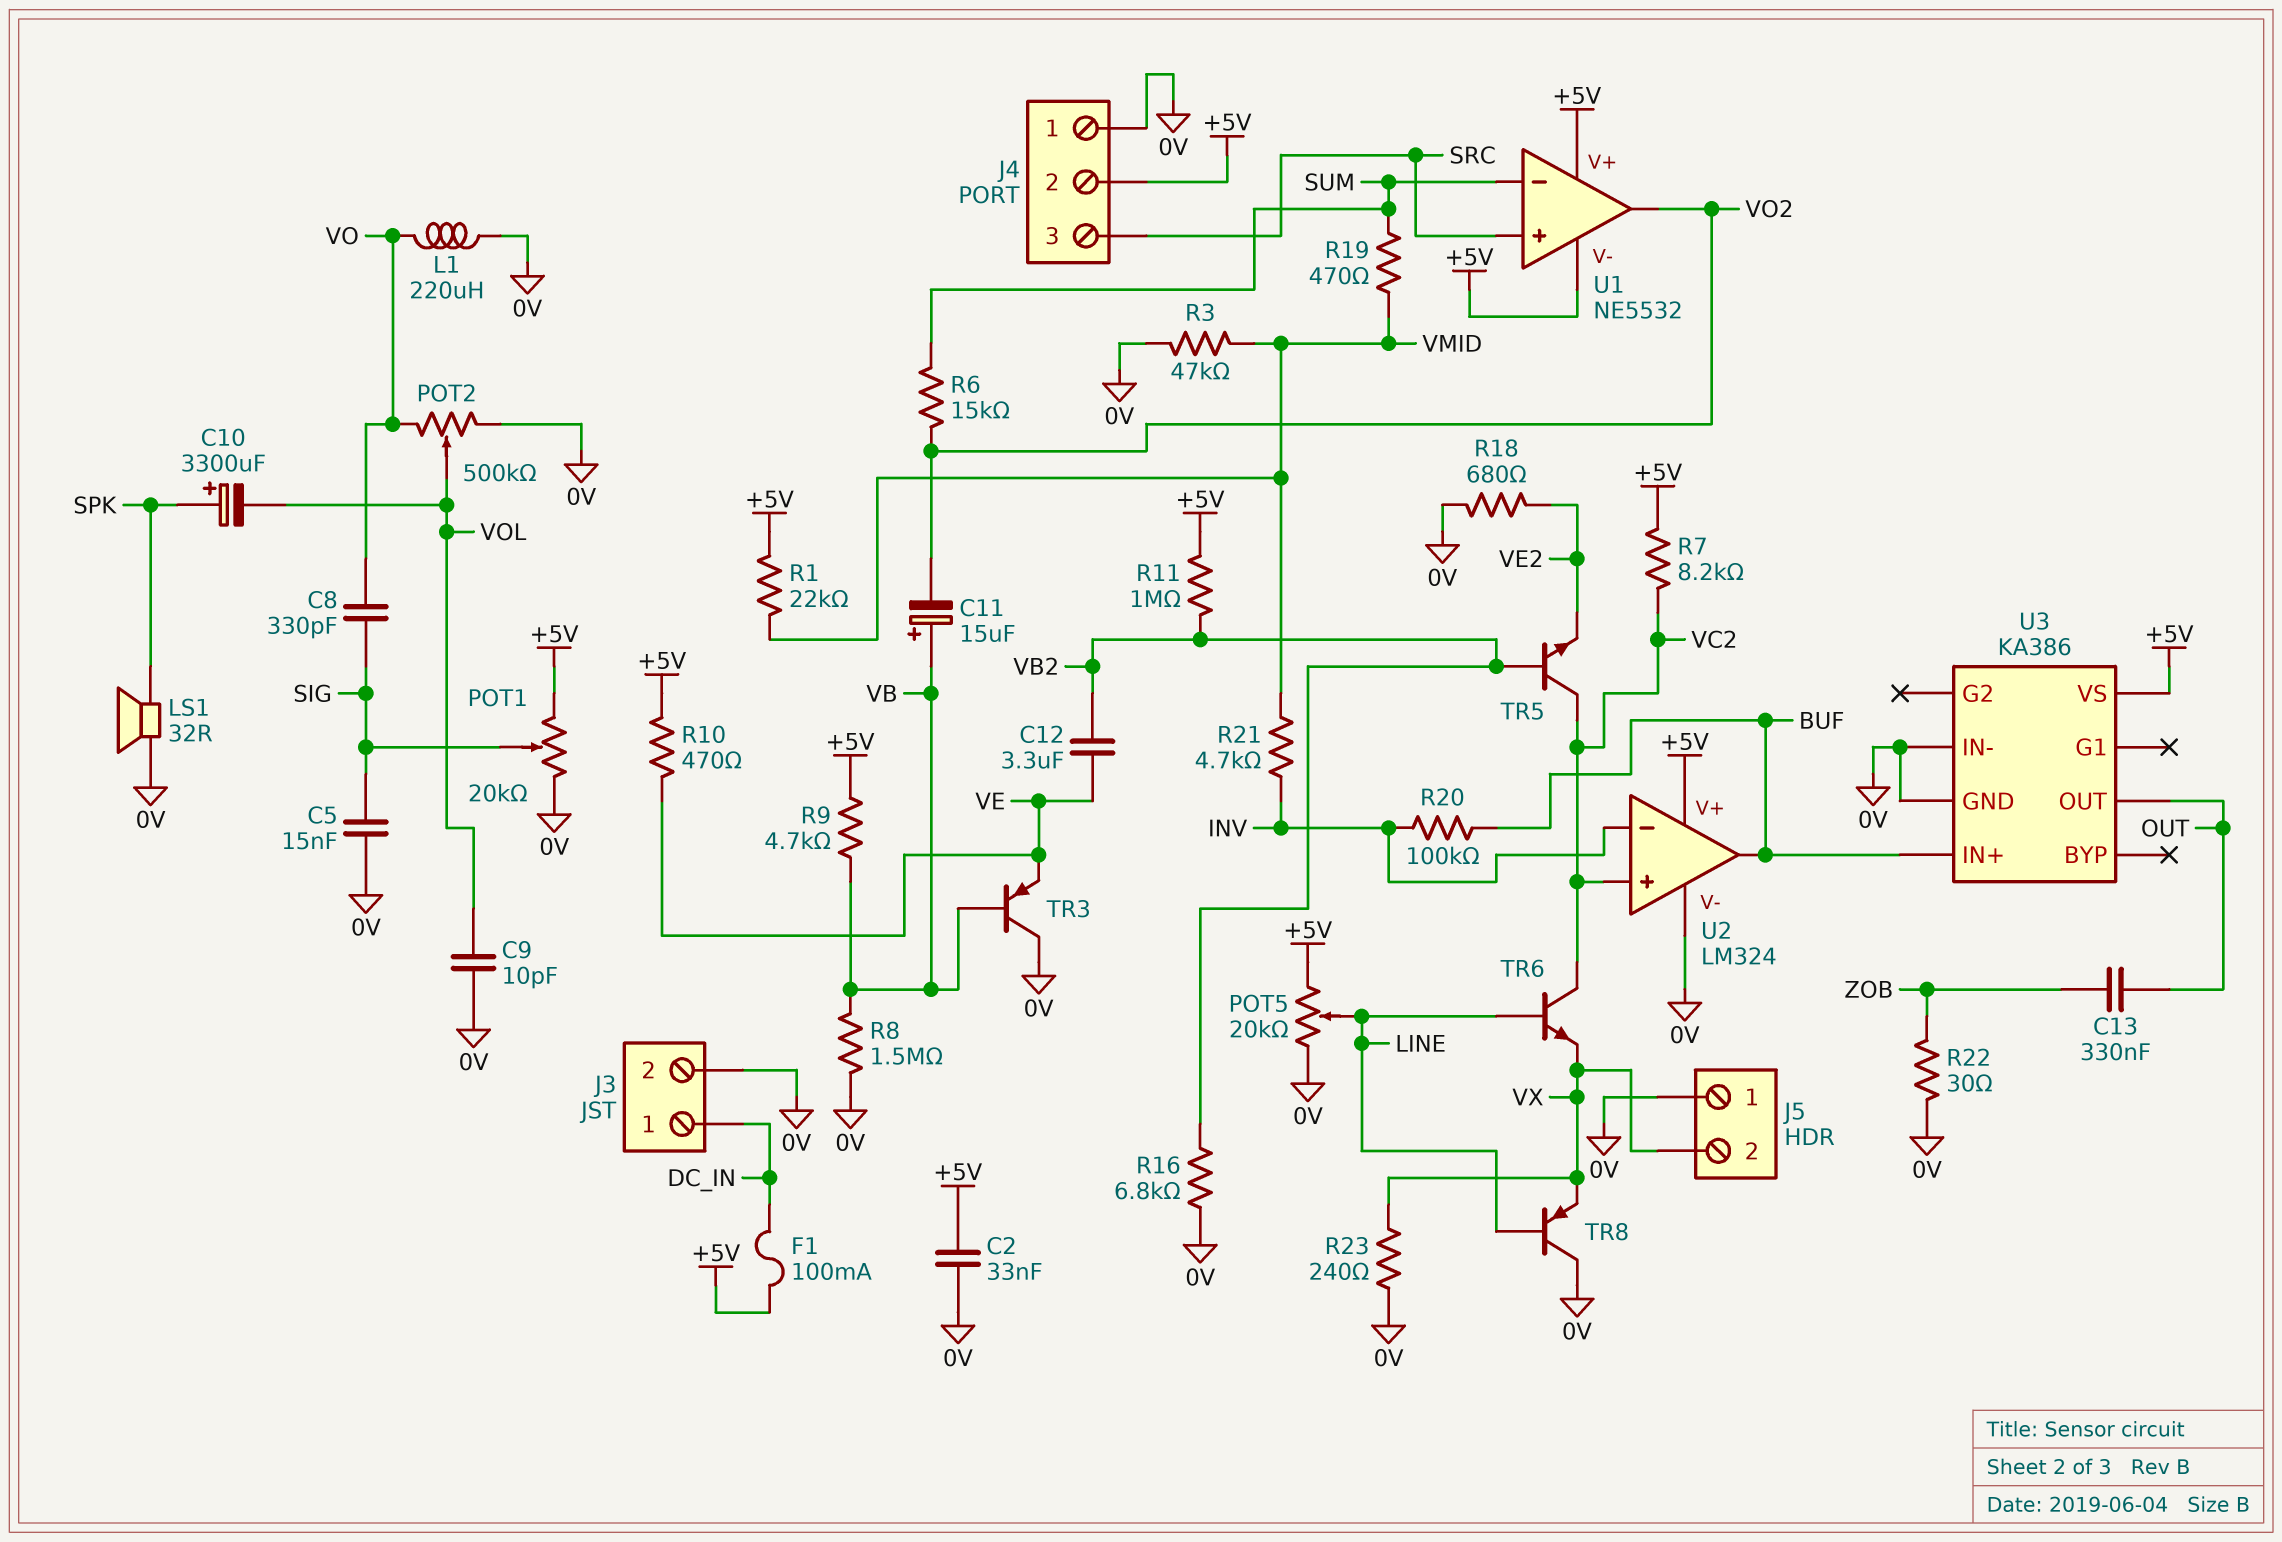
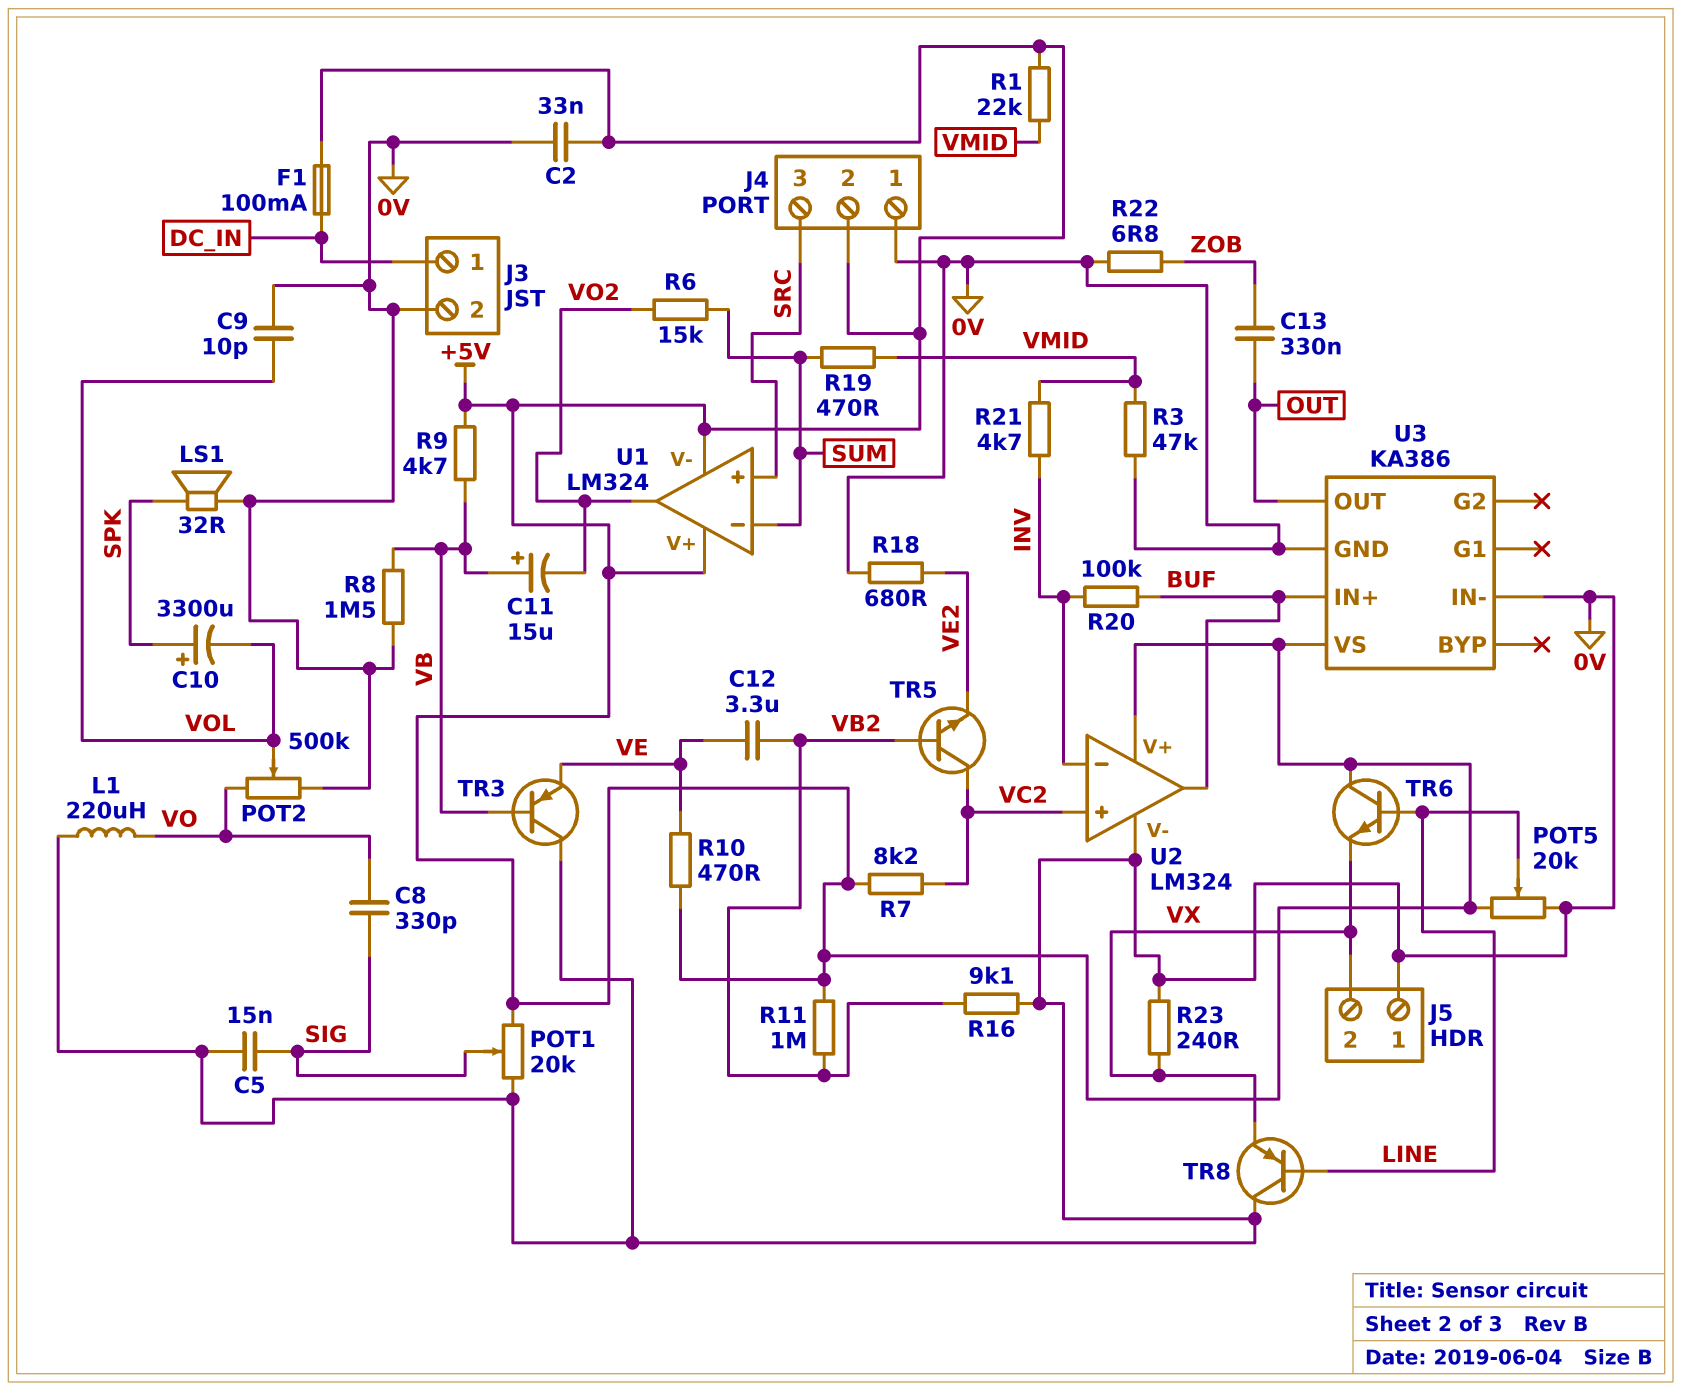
R16: 6.8k (0V, VB2) -> 9.1k (0V, VB2)
R22: 30 (0V, ZOB) -> 6.8 (0V, ZOB)
TR6: NPN (B LINE, C VC2, E VX) -> NPN (B LINE, C +5V, E VX)
U1: NE5532 -> LM324

